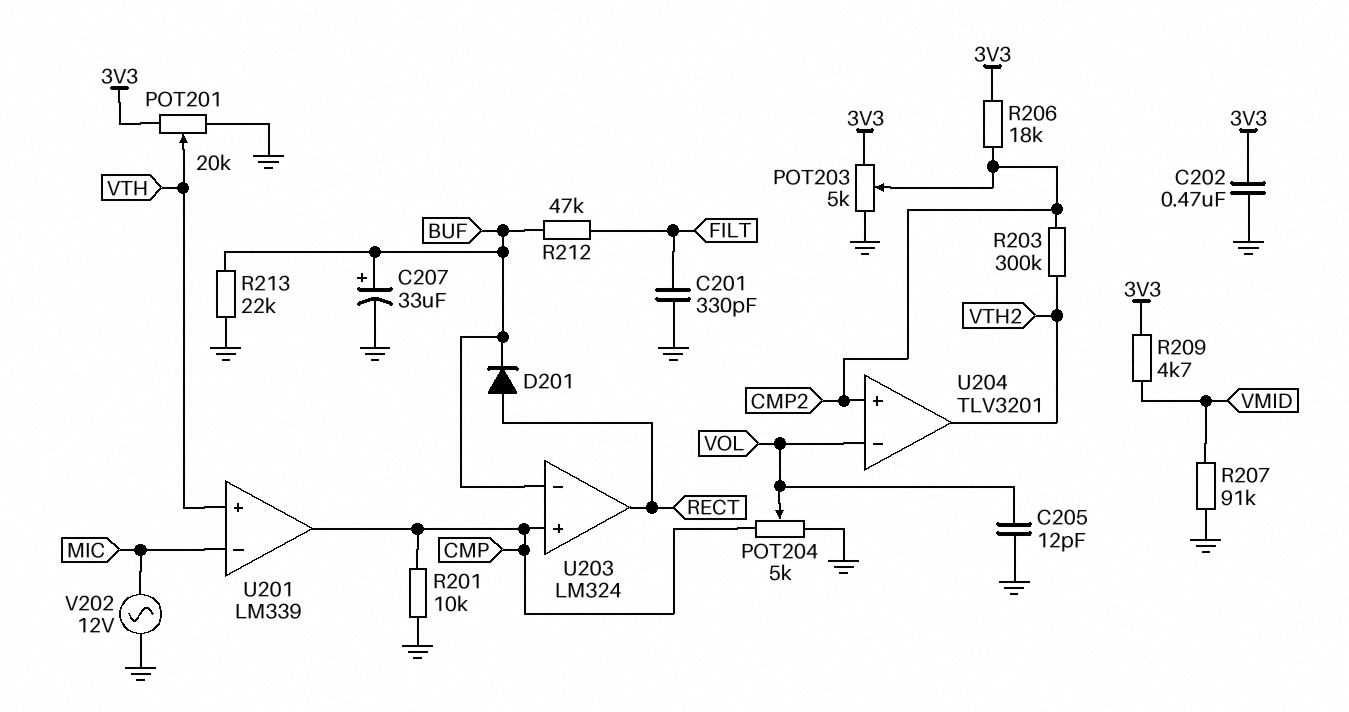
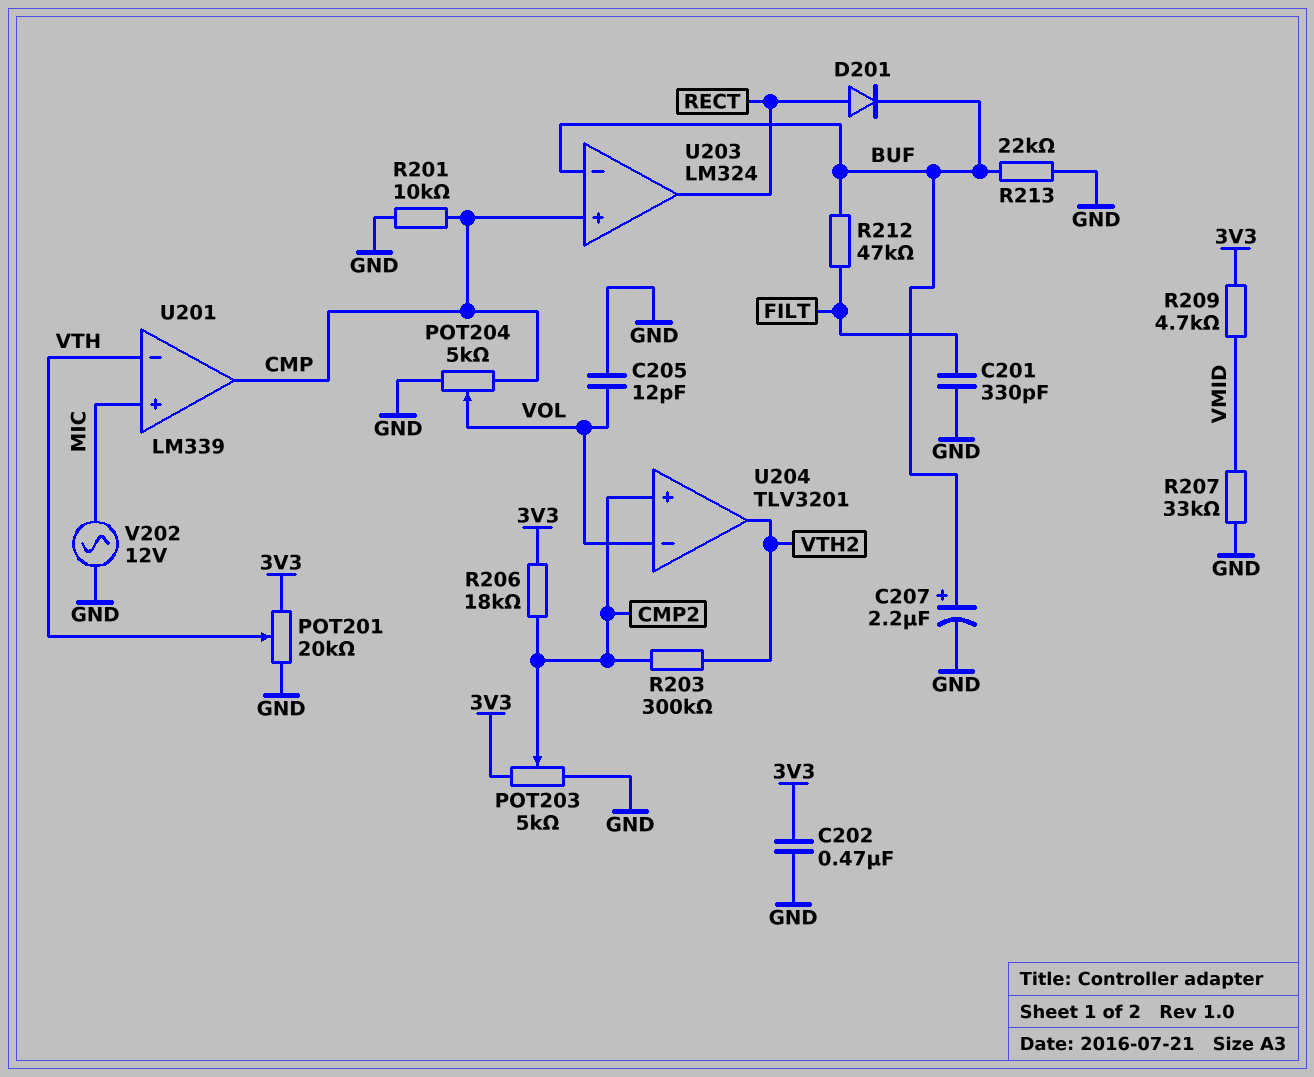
C207: 33uF (plus BUF, minus GND) -> 2.2uF (plus BUF, minus GND)
R207: 91k (GND, VMID) -> 33k (GND, VMID)
U201 pin in+: VTH -> MIC
U201 pin in-: MIC -> VTH

